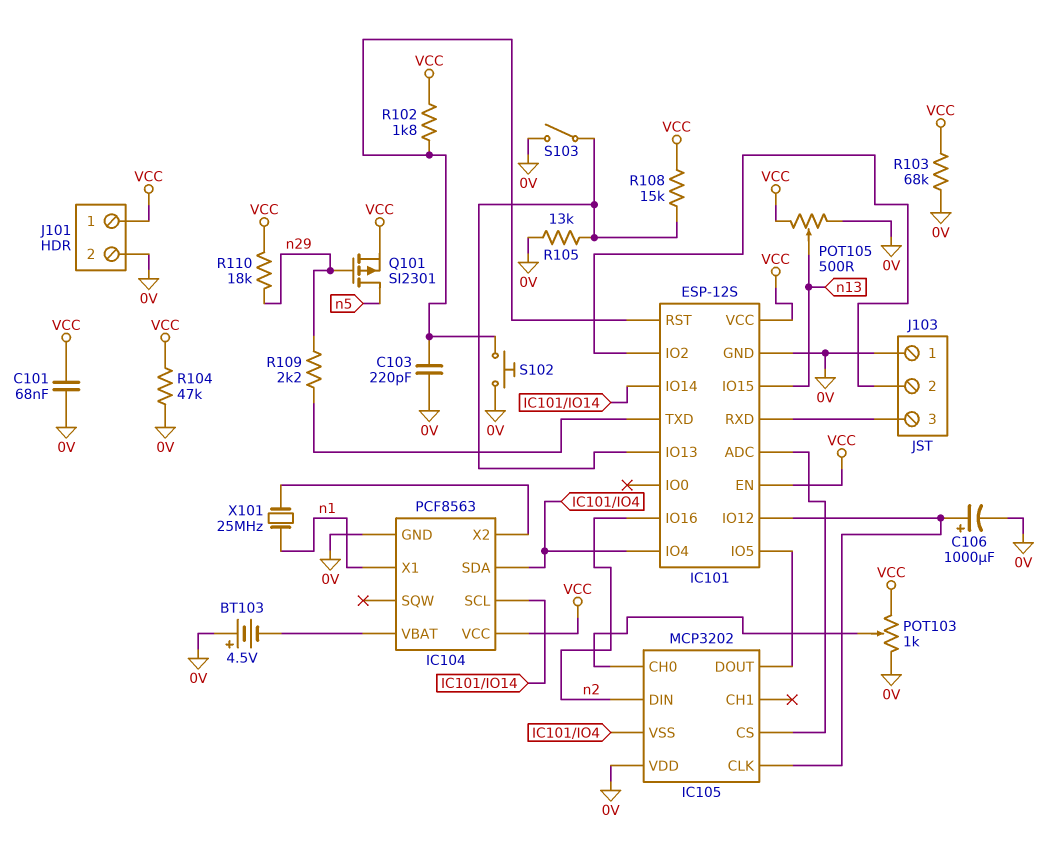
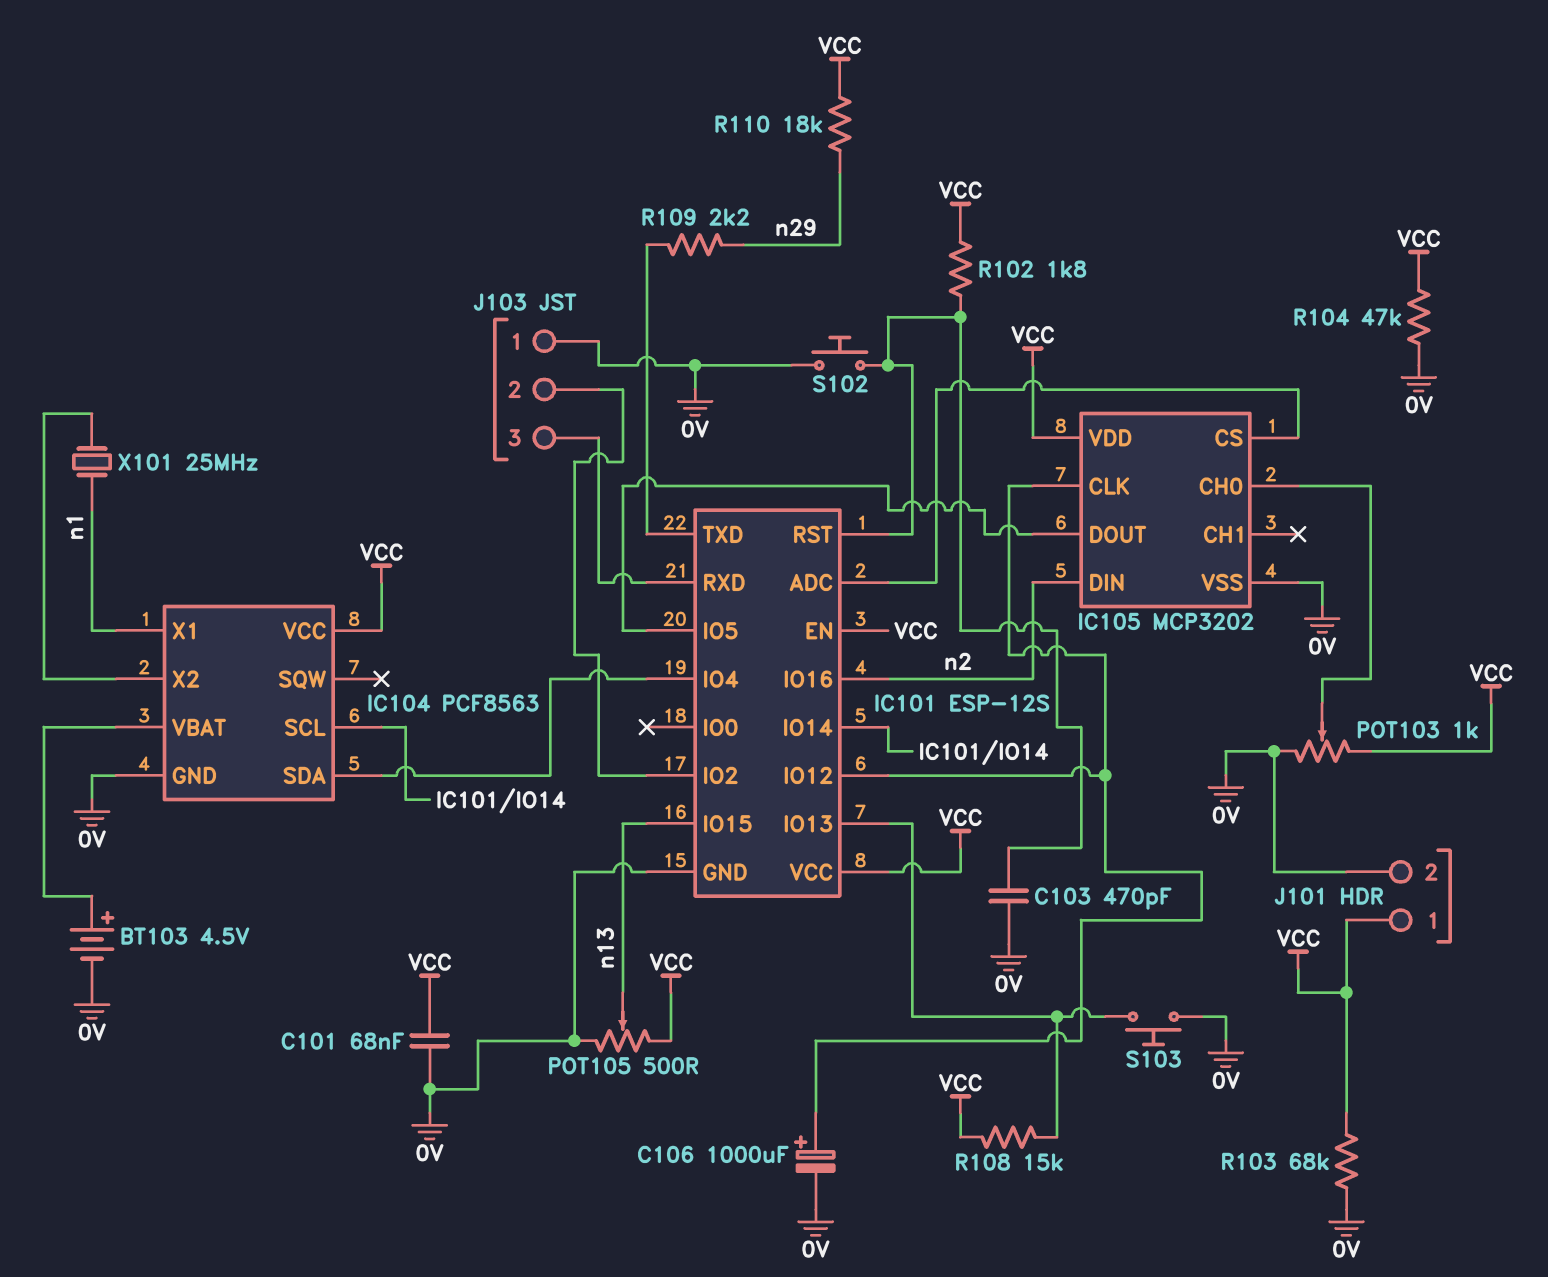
BT103: 4.5V (plus 0V, minus IC104/VBAT) -> 4.5V (plus IC104/VBAT, minus 0V)
C103: 220pF (0V, IC101/RST) -> 470pF (0V, IC101/RST)
IC105 pin VDD: 0V -> VCC
IC105 pin VSS: IC101/IO4 -> 0V
Q101: PMOS SI2301 (G n29, D n5, S VCC) -> none
R105: 13k (0V, IC101/IO13) -> none
S103: switch (0V, IC101/IO13) -> button (0V, IC101/IO13)

